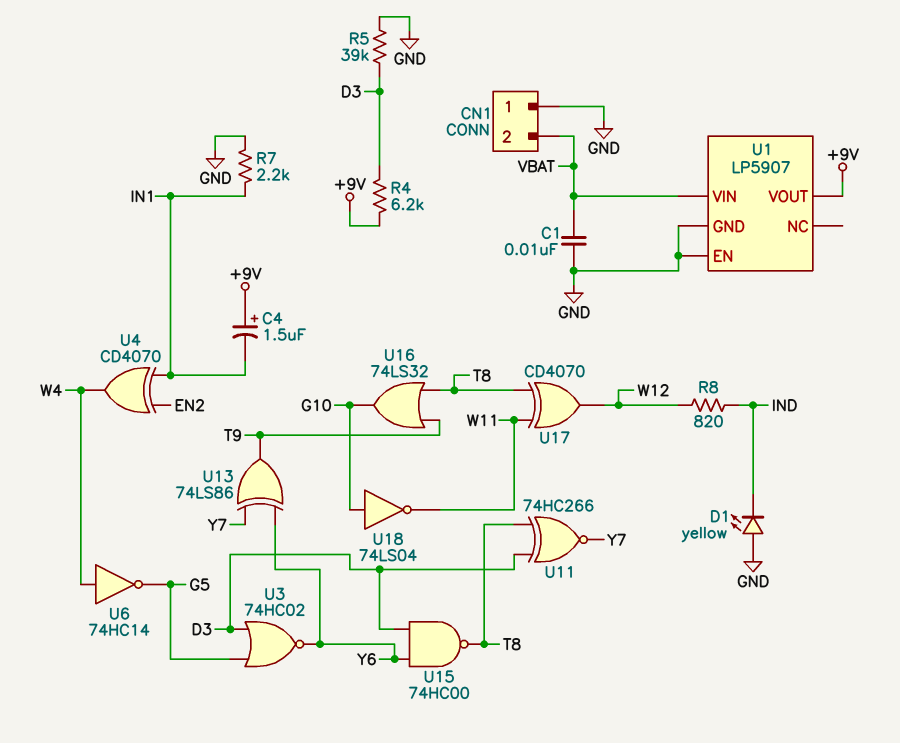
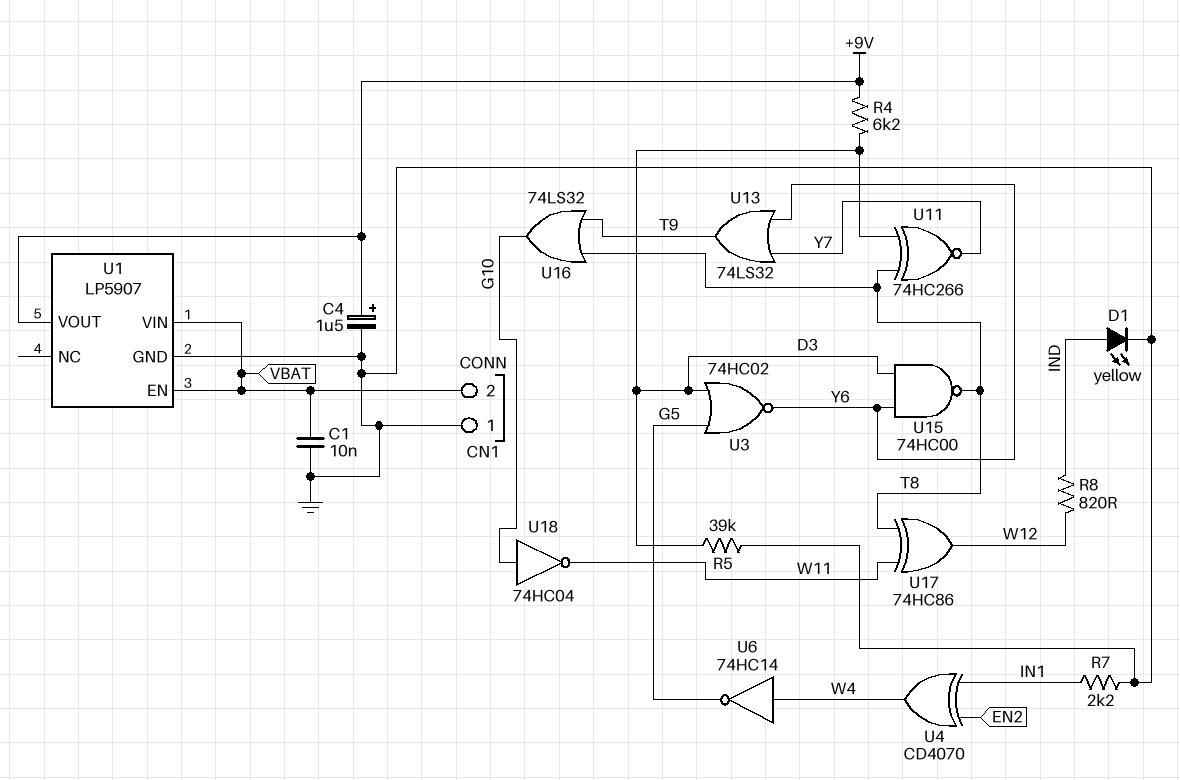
C4: 1.5uF (plus +9V, minus IN1) -> 1.5uF (plus +9V, minus GND)
D1: LED yellow (A GND, K IND) -> LED yellow (A IND, K GND)
U1 pin EN: GND -> VBAT
U13: XOR 74LS86 (in Y6, in Y7, out T9) -> OR 74LS32 (in Y6, in Y7, out T9)
U17: XOR CD4070 (in T8, in W11, out W12) -> XOR 74HC86 (in T8, in W11, out W12)
U18: NOT 74LS04 (in G10, out W11) -> NOT 74HC04 (in G10, out W11)

